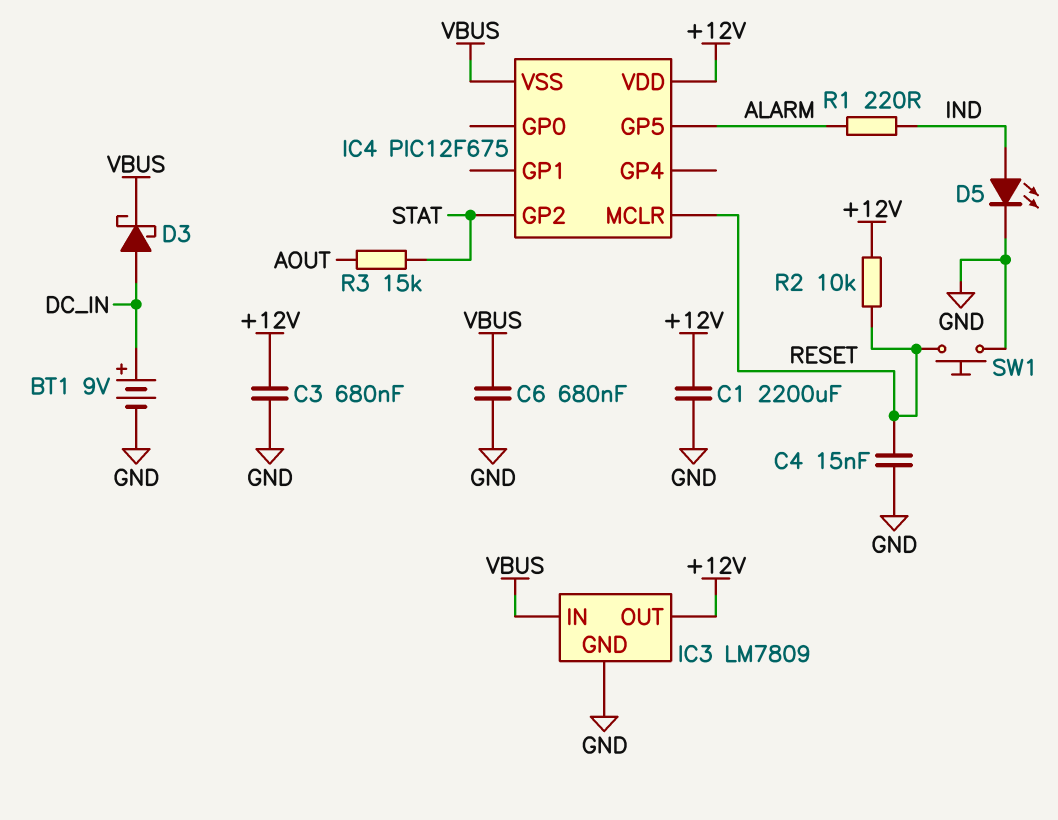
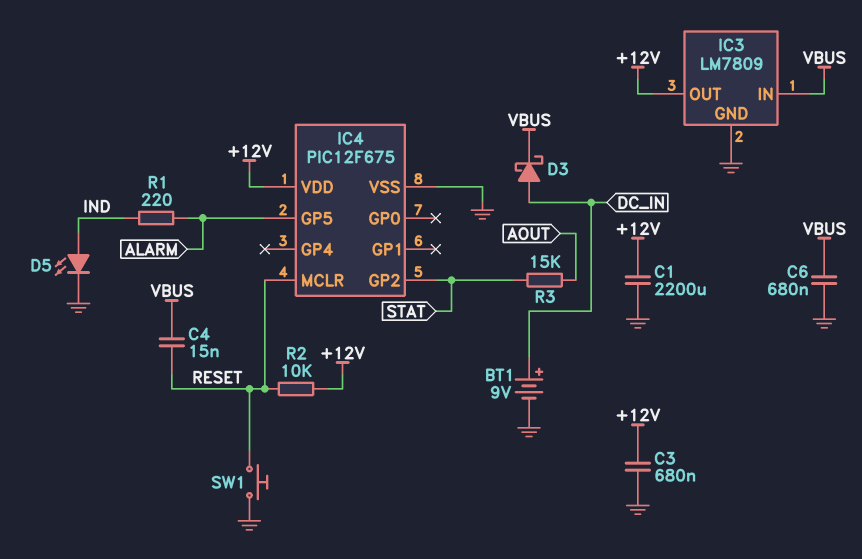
C4: 15nF (GND, RESET) -> 15nF (RESET, VBUS)
IC4 pin VSS: VBUS -> GND

